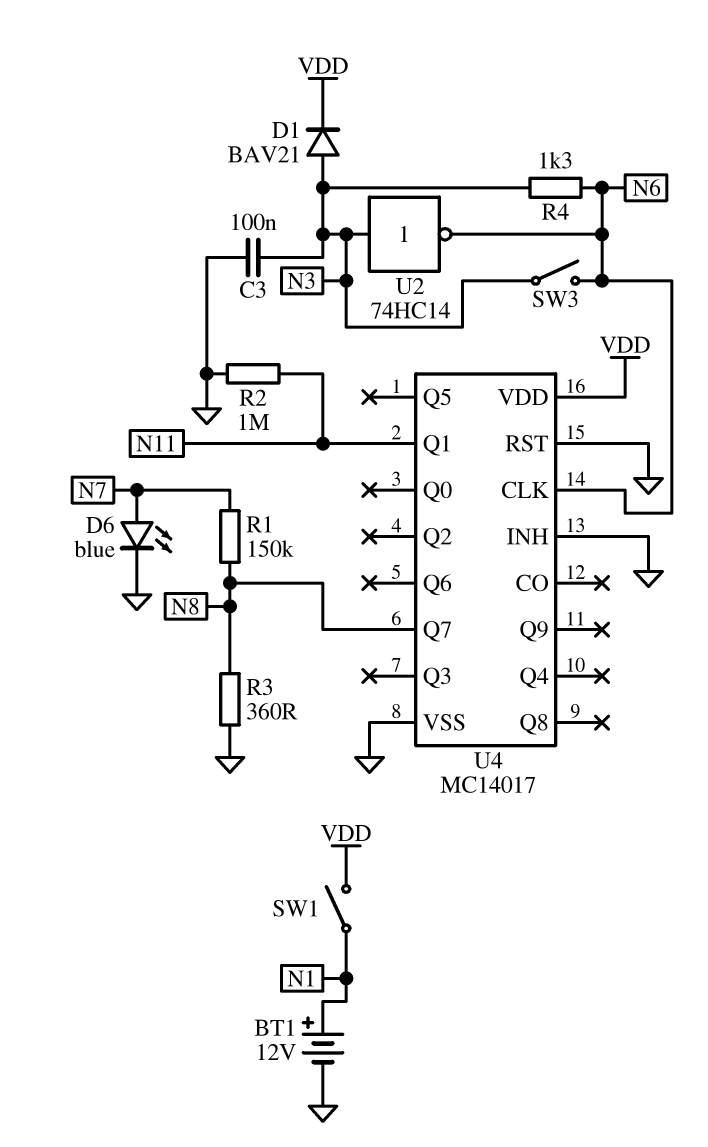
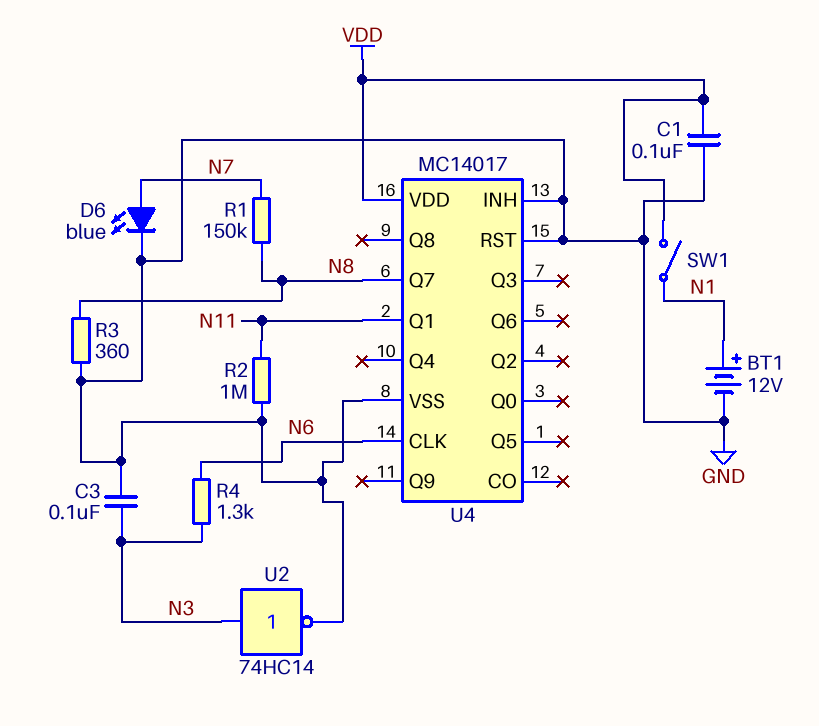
C1: none -> 100nF (GND, VDD)
D1: diode BAV21 (A N3, K VDD) -> none
SW3: switch (N3, N6) -> none
U2: NOT 74HC14 (in N3, out N6) -> NOT 74HC14 (in N3, out GND)

